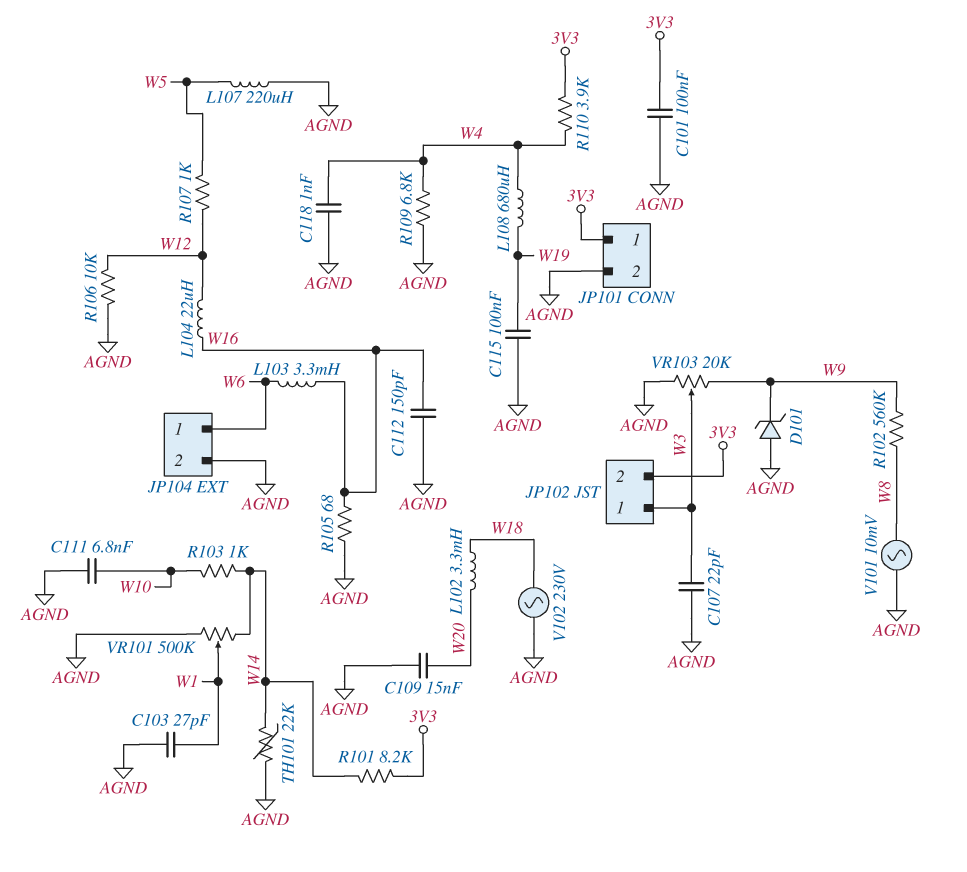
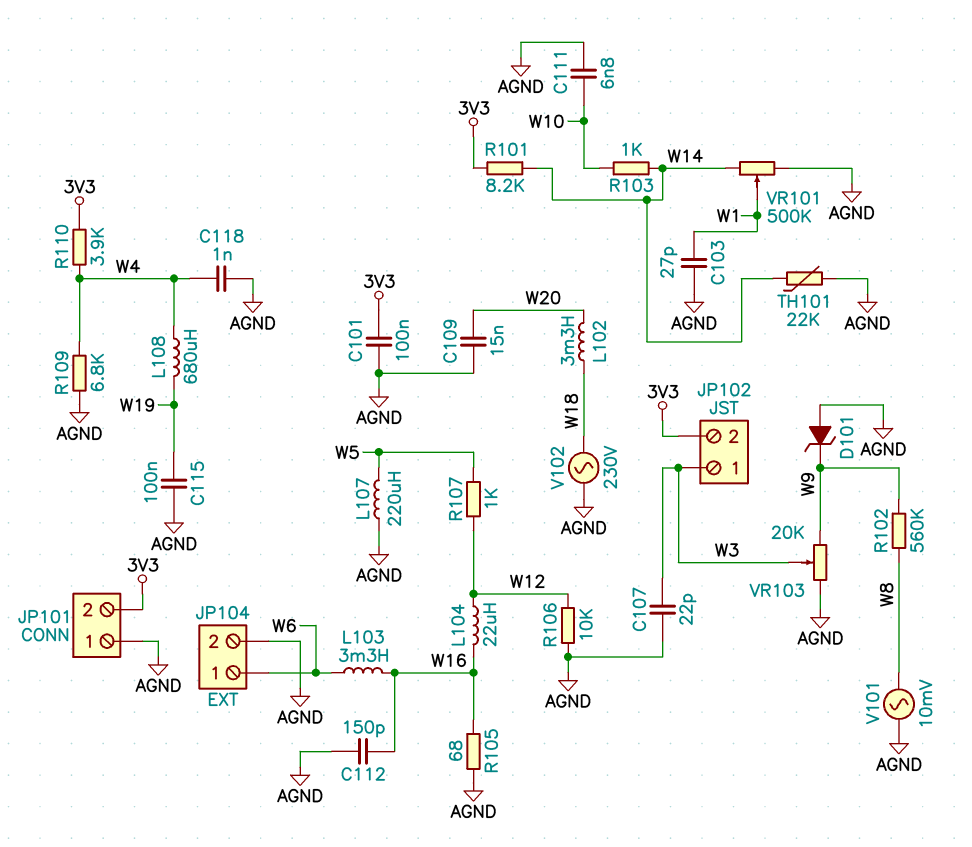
JP101 pin 1: 3V3 -> AGND
JP101 pin 2: AGND -> 3V3

